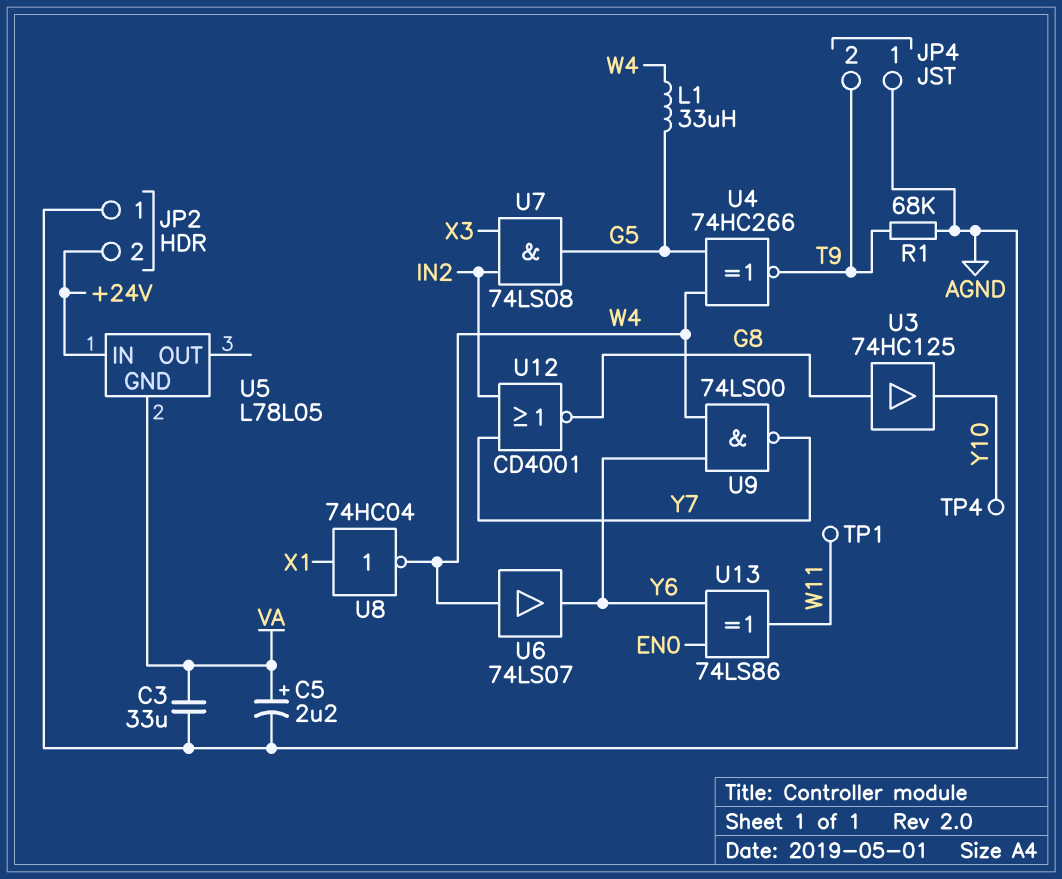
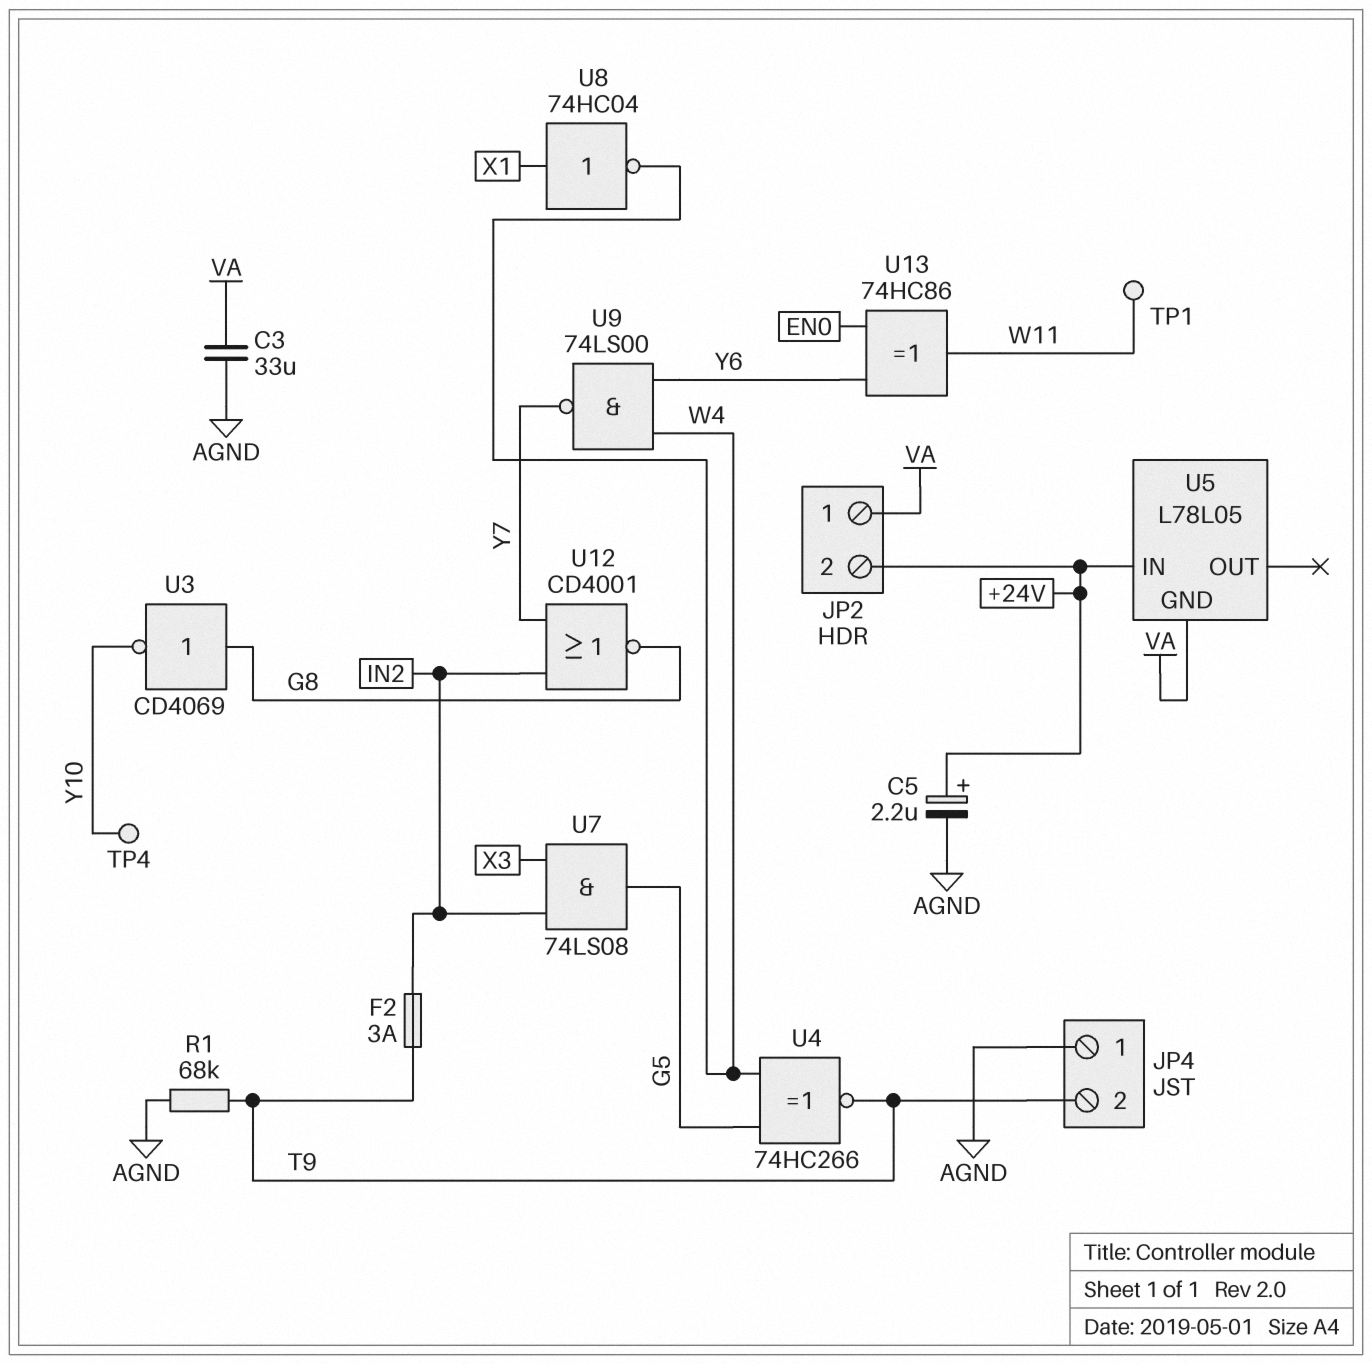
C5: 2.2uF (plus VA, minus AGND) -> 2.2uF (plus +24V, minus AGND)
F2: none -> 3A (IN2, T9)
JP2 pin 1: AGND -> VA
L1: 33uH (G5, W4) -> none
U3: buffer 74HC125 (in G8, out Y10) -> NOT CD4069 (in G8, out Y10)
U6: buffer 74LS07 (in W4, out Y6) -> none
U13: XOR 74LS86 (in EN0, in Y6, out W11) -> XOR 74HC86 (in EN0, in Y6, out W11)

